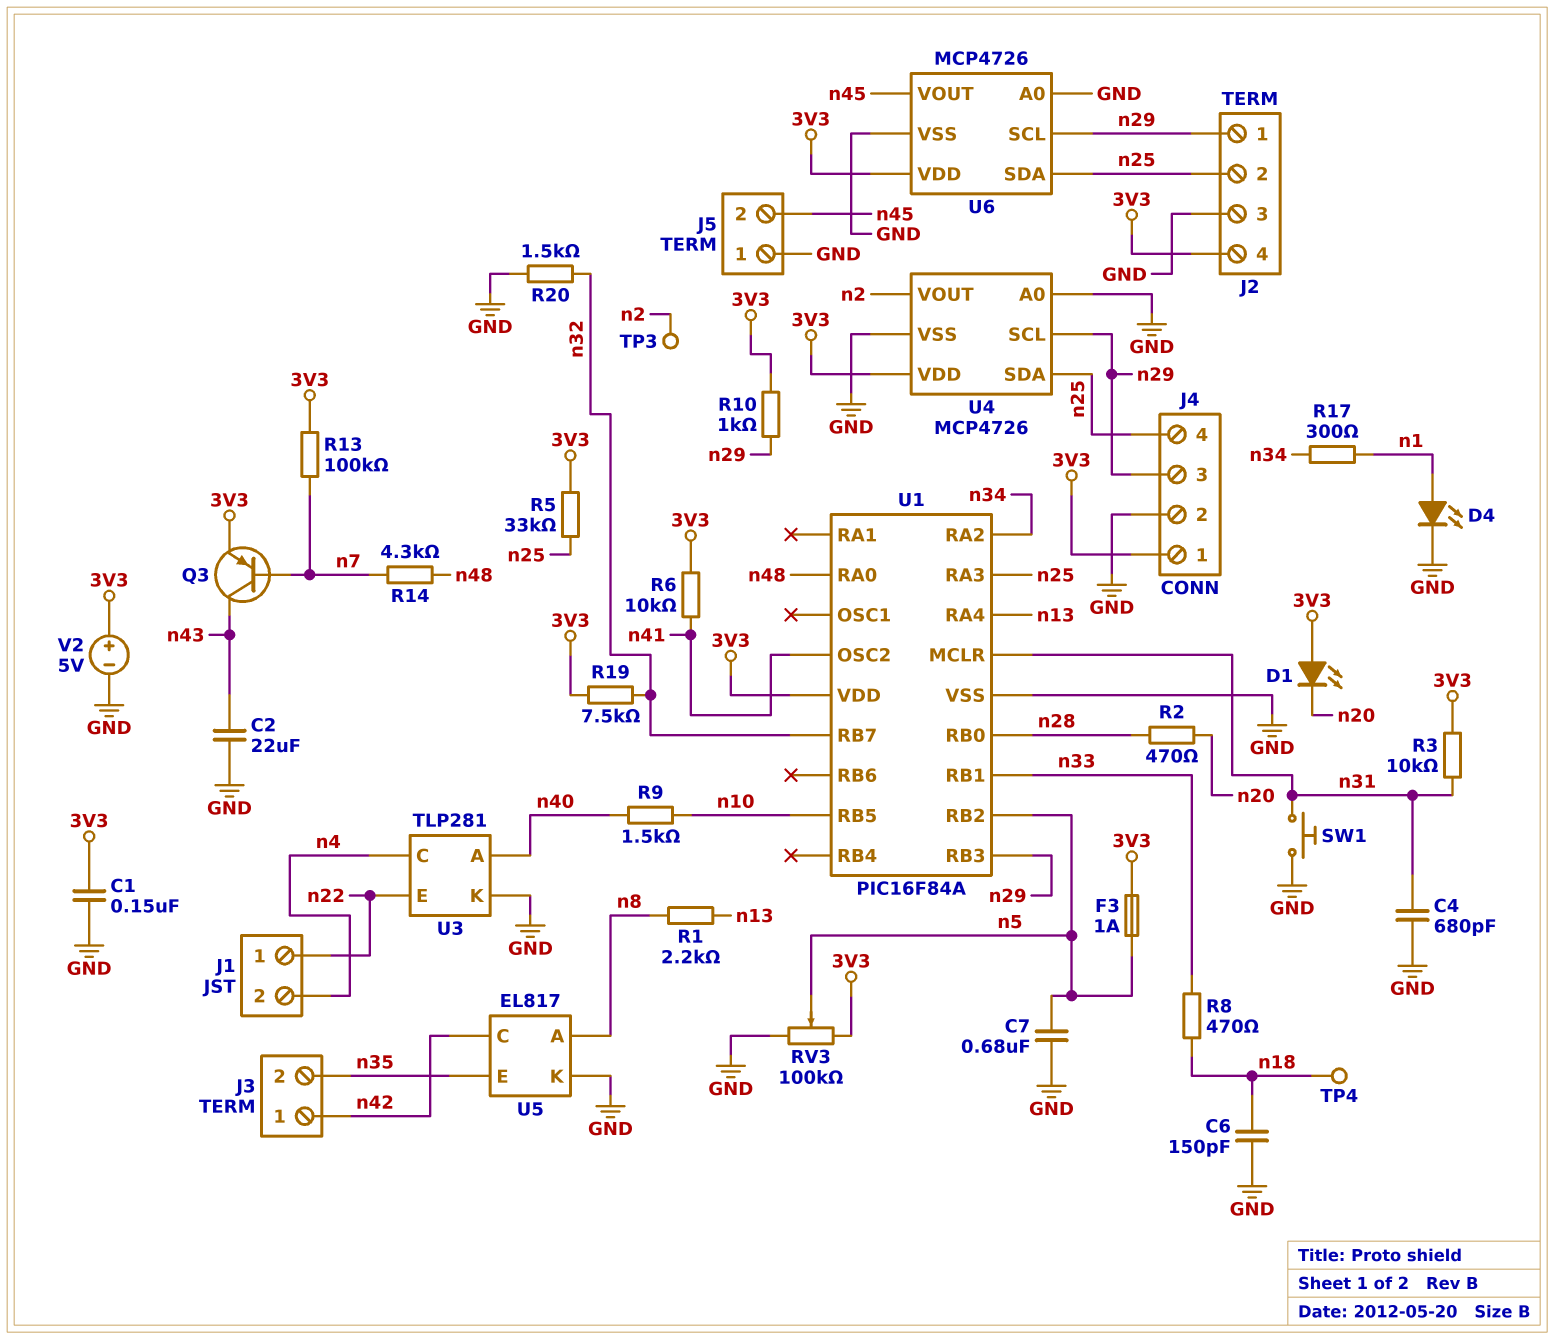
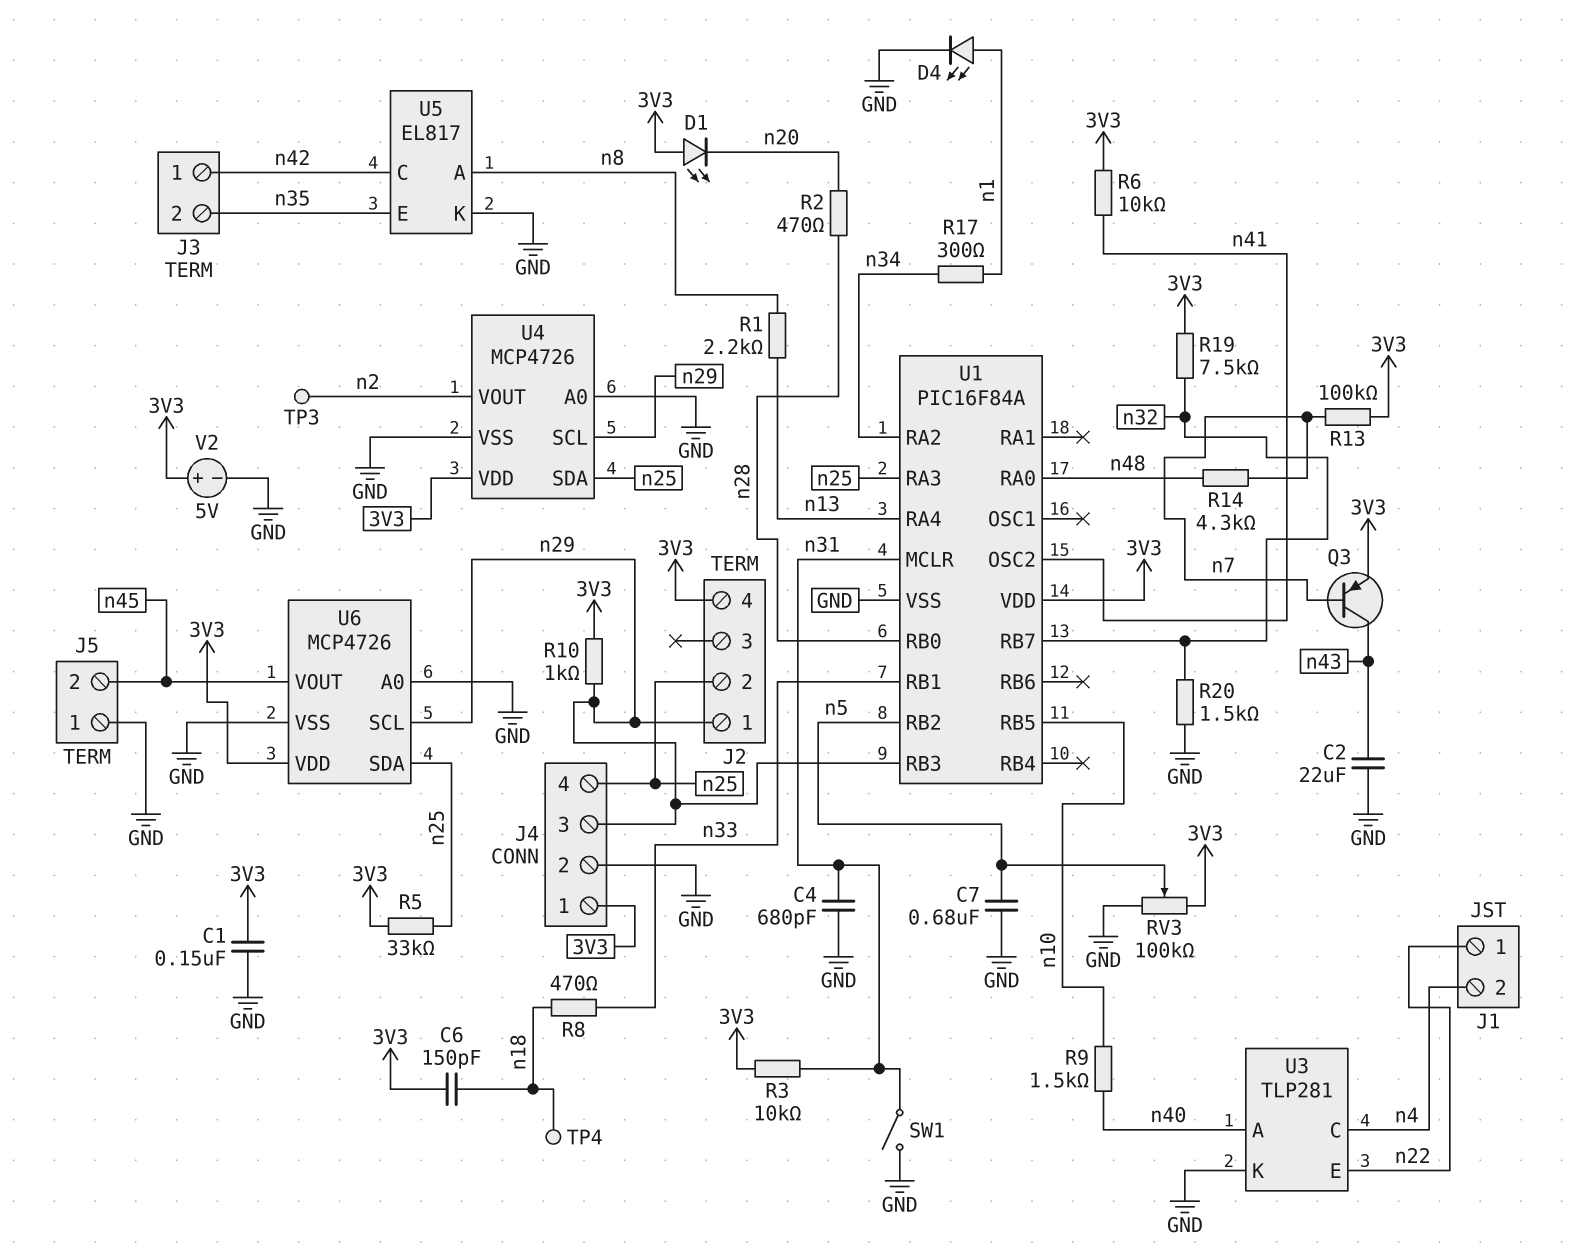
C6: 150pF (GND, n18) -> 150pF (3V3, n18)
F3: 1A (3V3, n5) -> none
J2 pin 3: GND -> none
SW1: button (GND, n31) -> switch (GND, n31)

